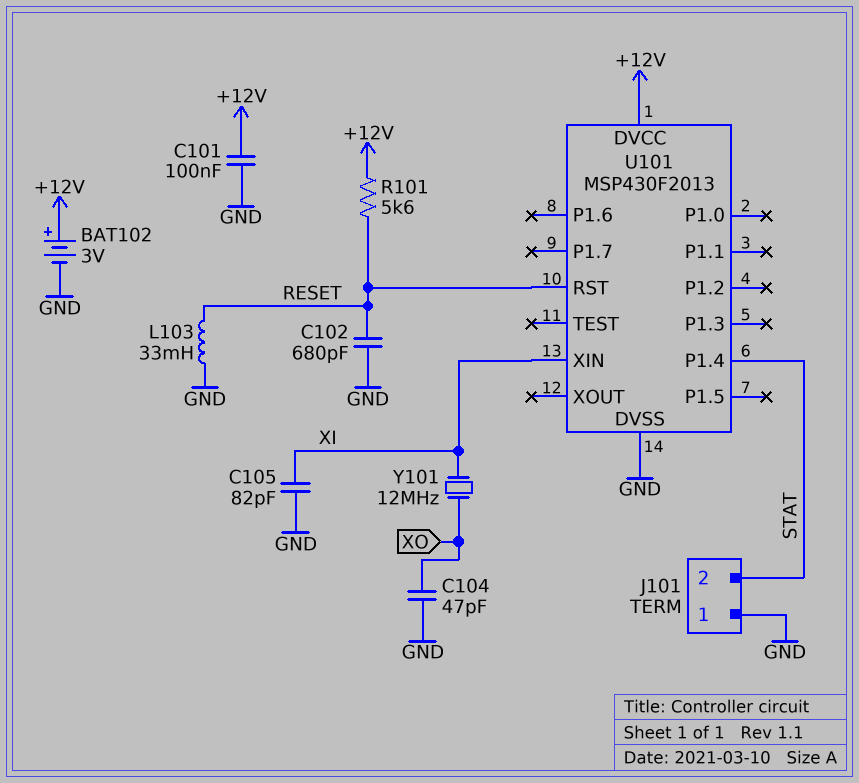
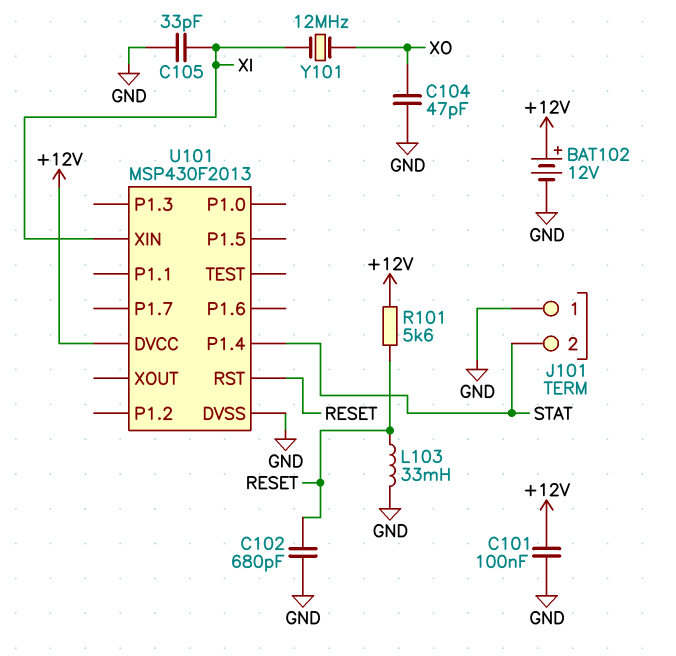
BAT102: 3V (plus +12V, minus GND) -> 12V (plus +12V, minus GND)
C105: 82pF (GND, XI) -> 33pF (GND, XI)

